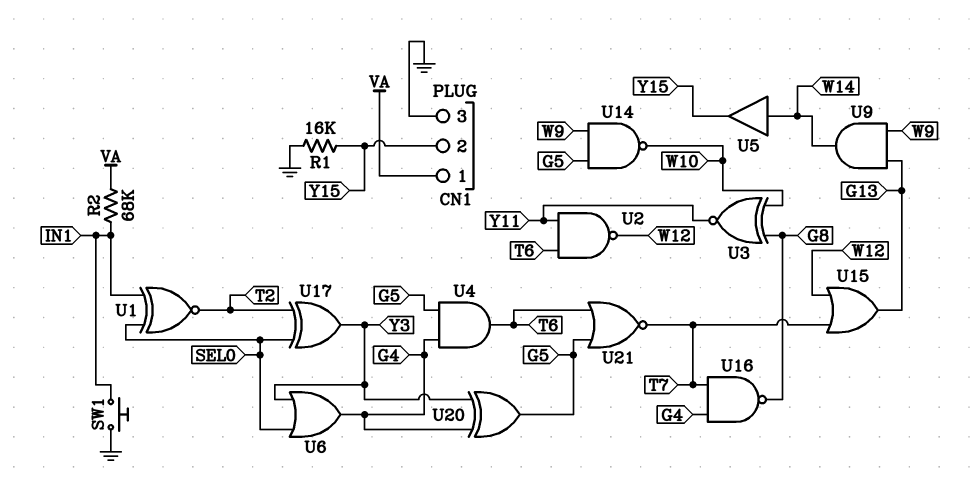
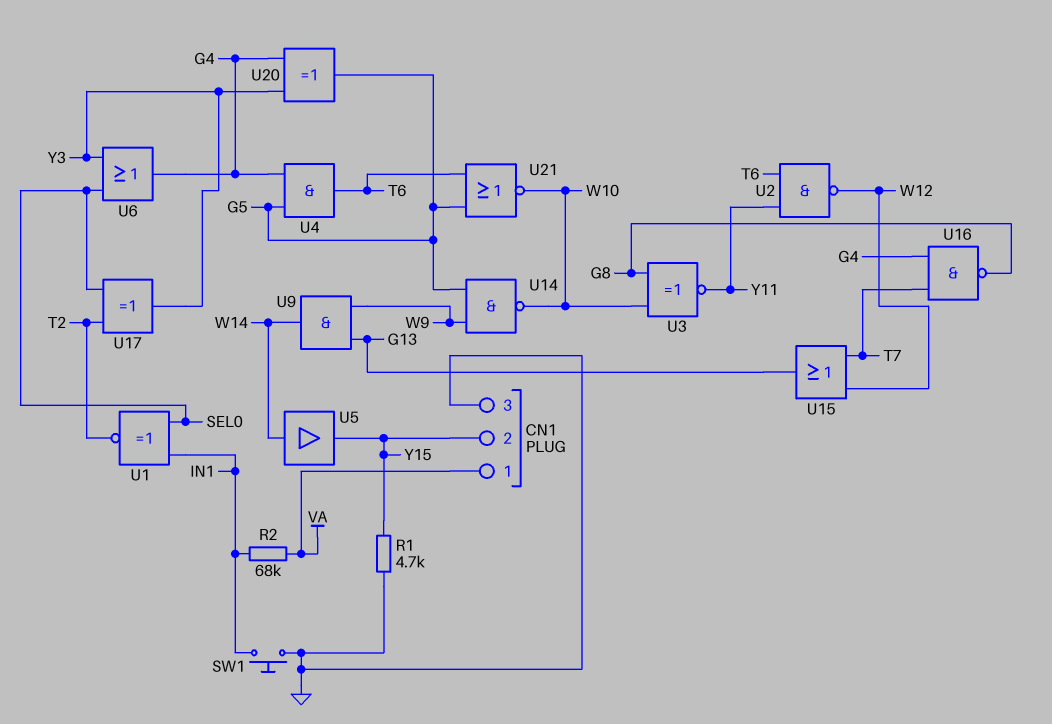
R1: 16k (GND, Y15) -> 4.7k (GND, Y15)
U21: NOR (in G5, in T6, out T7) -> NOR (in G5, in T6, out W10)

